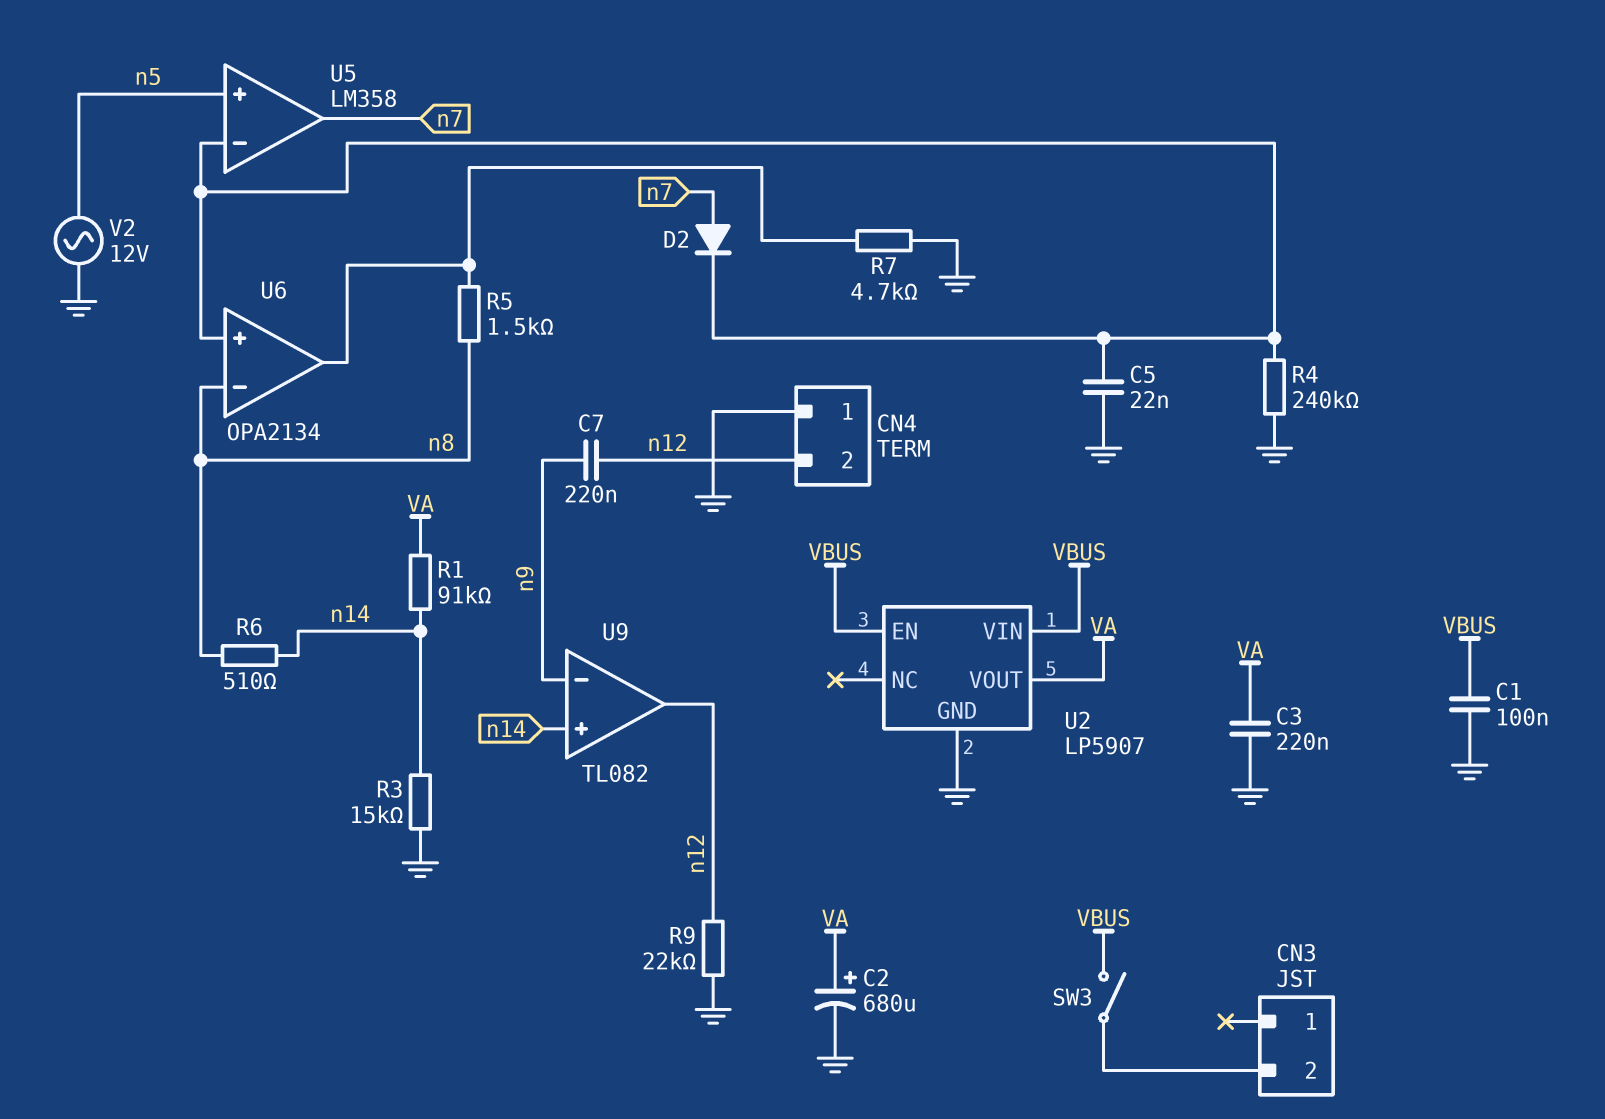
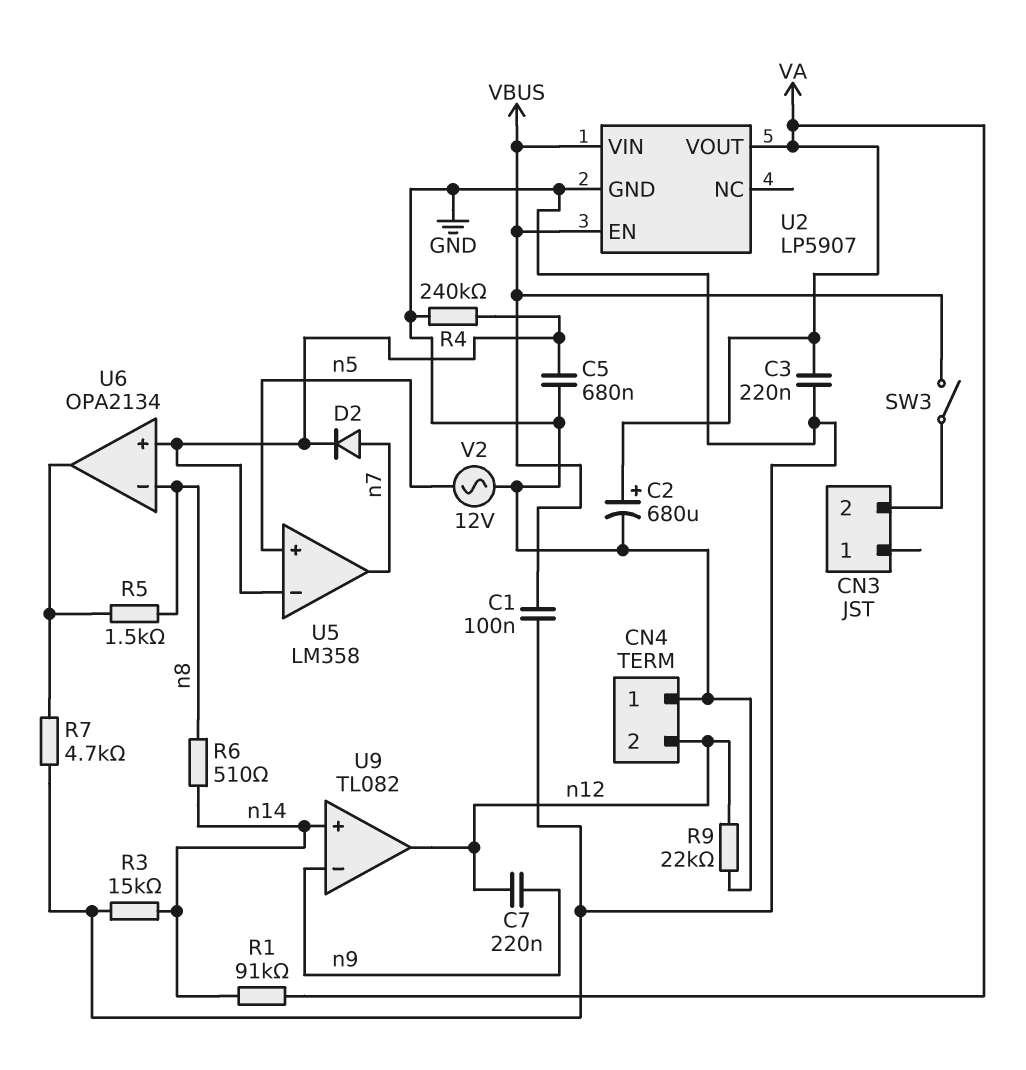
C5: 22nF (GND, U5/in-) -> 680nF (GND, U5/in-)

